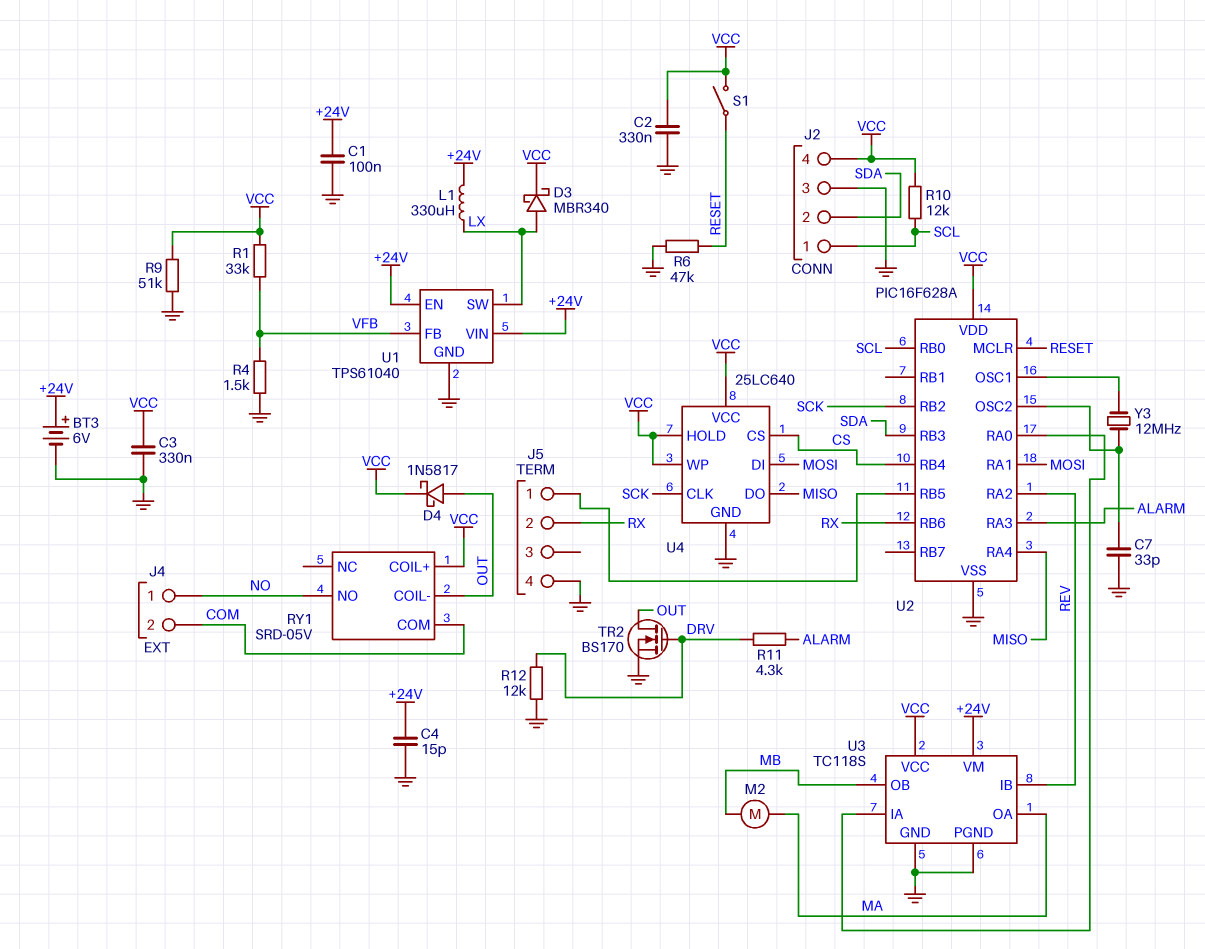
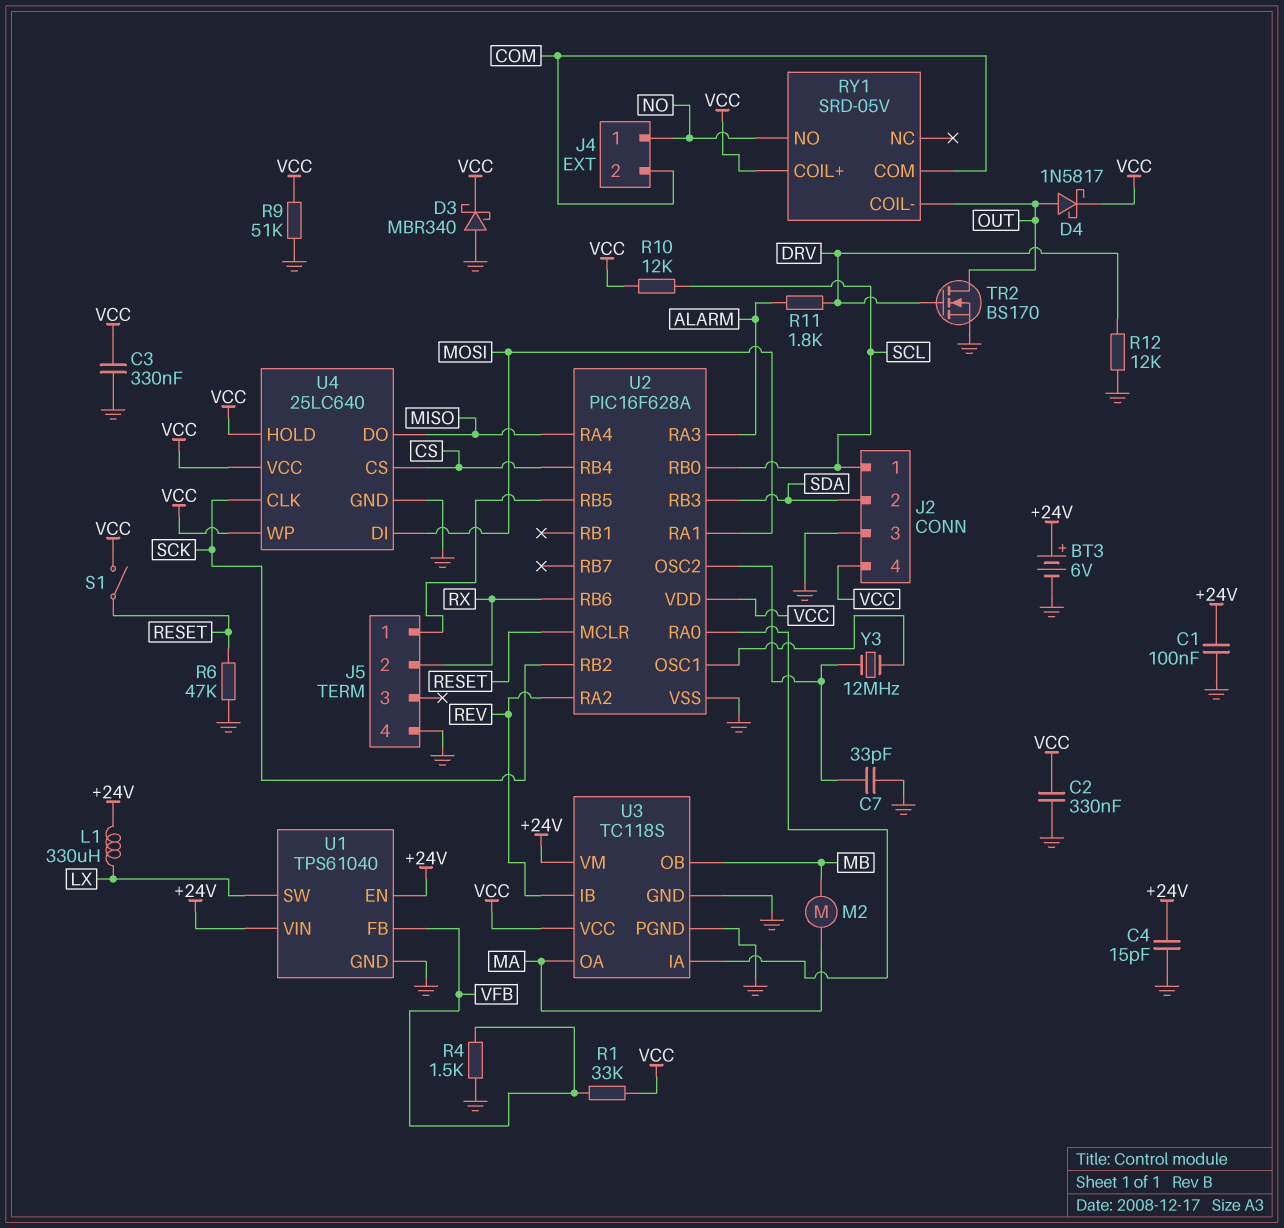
D3: schottky MBR340 (A LX, K VCC) -> schottky MBR340 (A GND, K VCC)
R11: 4.3k (ALARM, DRV) -> 1.8k (ALARM, DRV)

